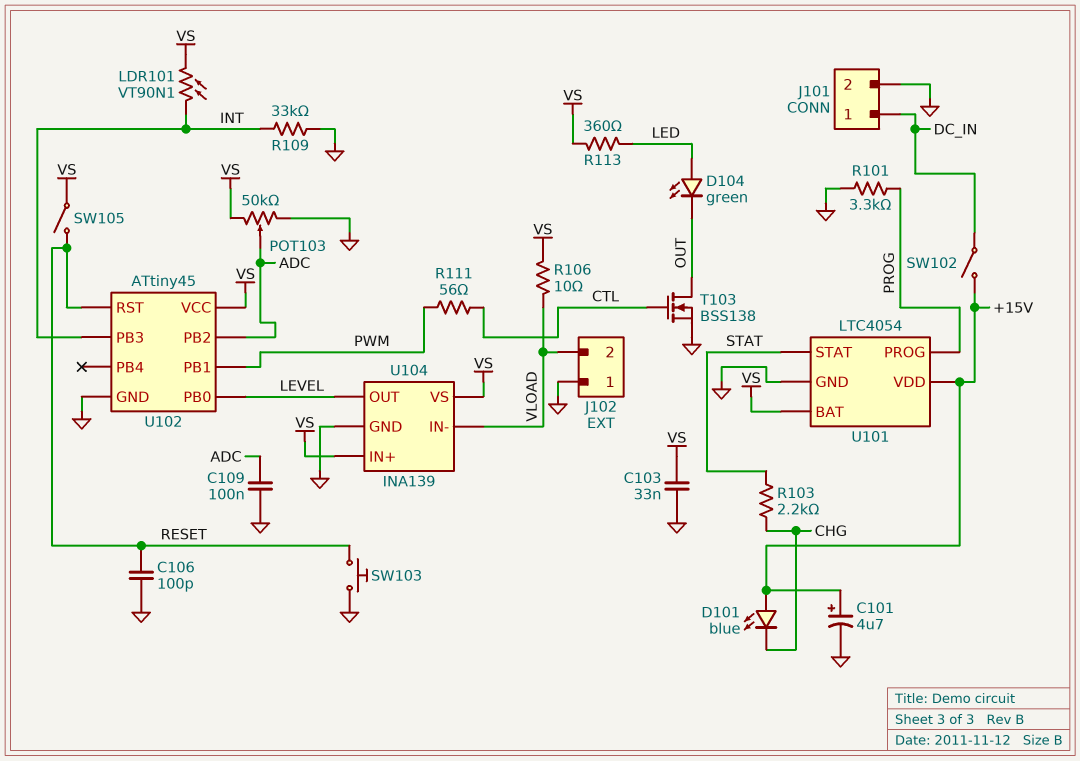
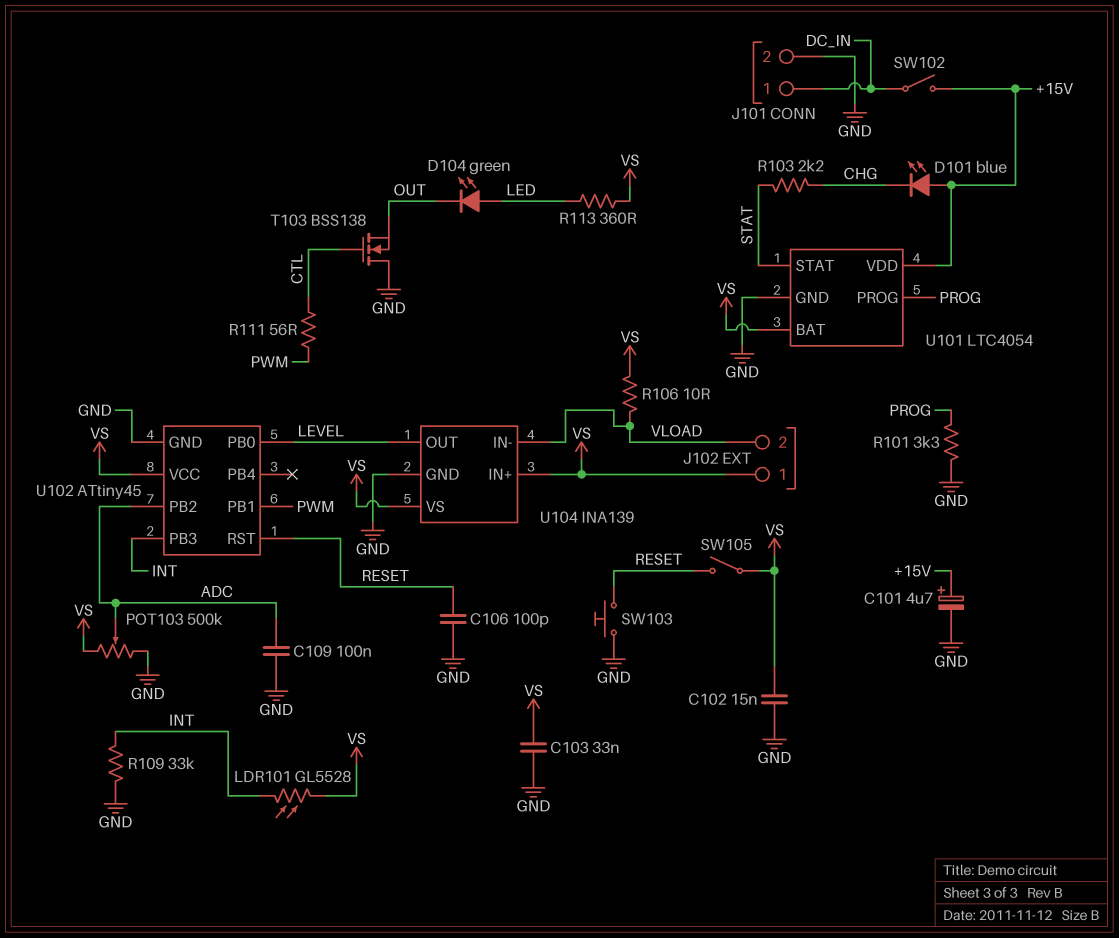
C102: none -> 15nF (GND, VS)
J102 pin 1: GND -> VS
LDR101: VT90N1 (INT, VS) -> GL5528 (INT, VS)
POT103: 50k (GND, VS, wiper ADC) -> 500k (GND, VS, wiper ADC)
T103: NMOS BSS138 (G CTL, D OUT, S GND) -> NMOS BSS138 (G CTL, D GND, S OUT)

